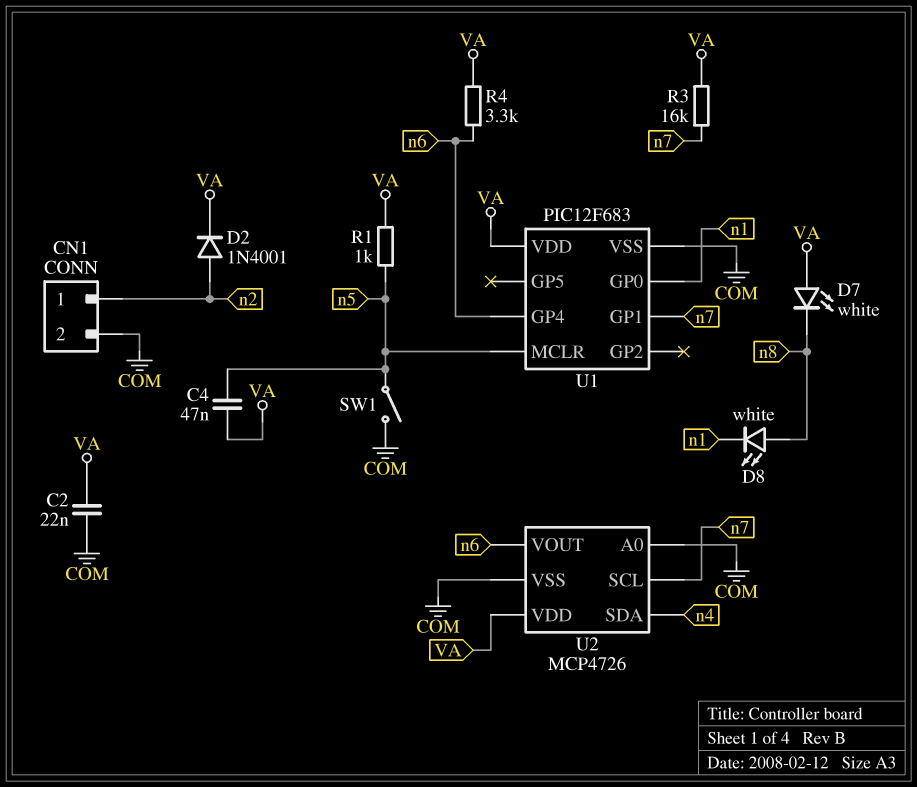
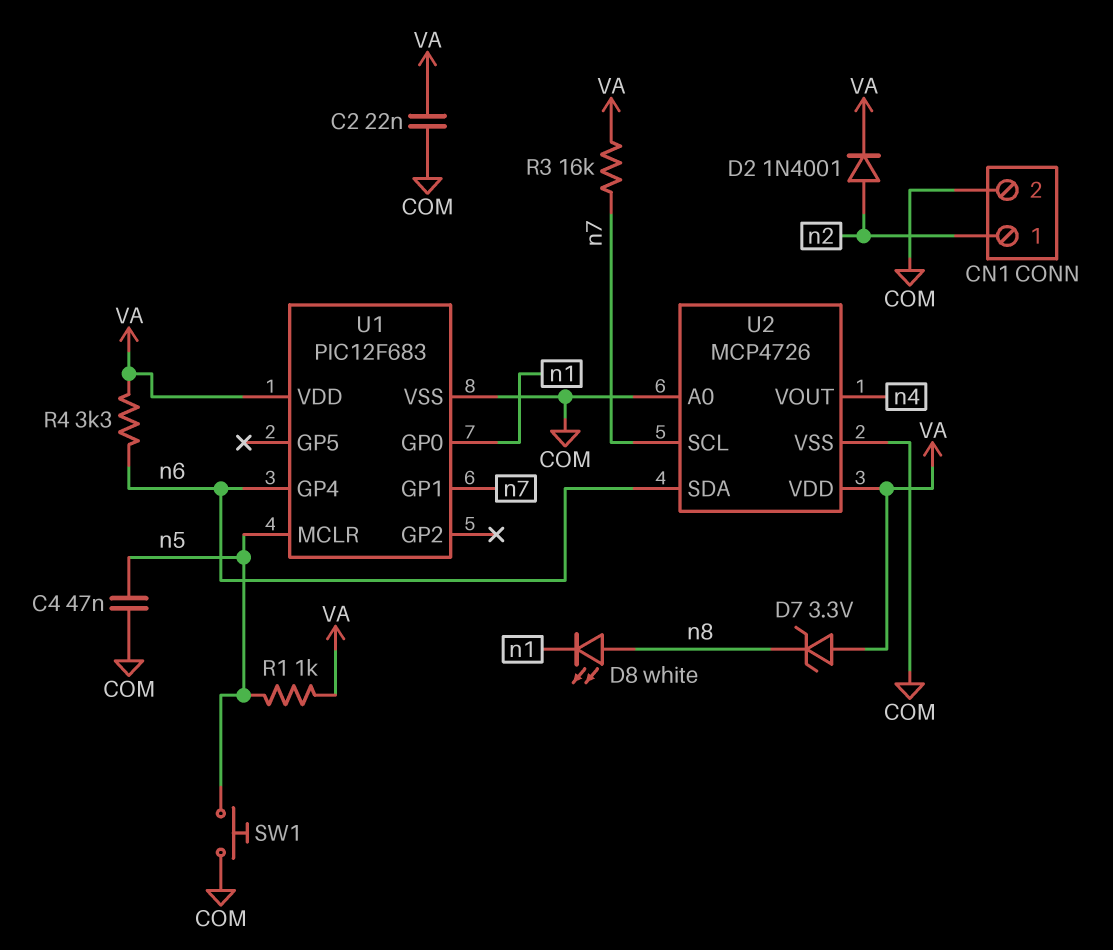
C4: 47nF (VA, n5) -> 47nF (COM, n5)
D7: LED white (A VA, K n8) -> zener 3.3V (A VA, K n8)
SW1: switch (COM, n5) -> button (COM, n5)
U2 pin SDA: n4 -> n6
U2 pin VOUT: n6 -> n4

